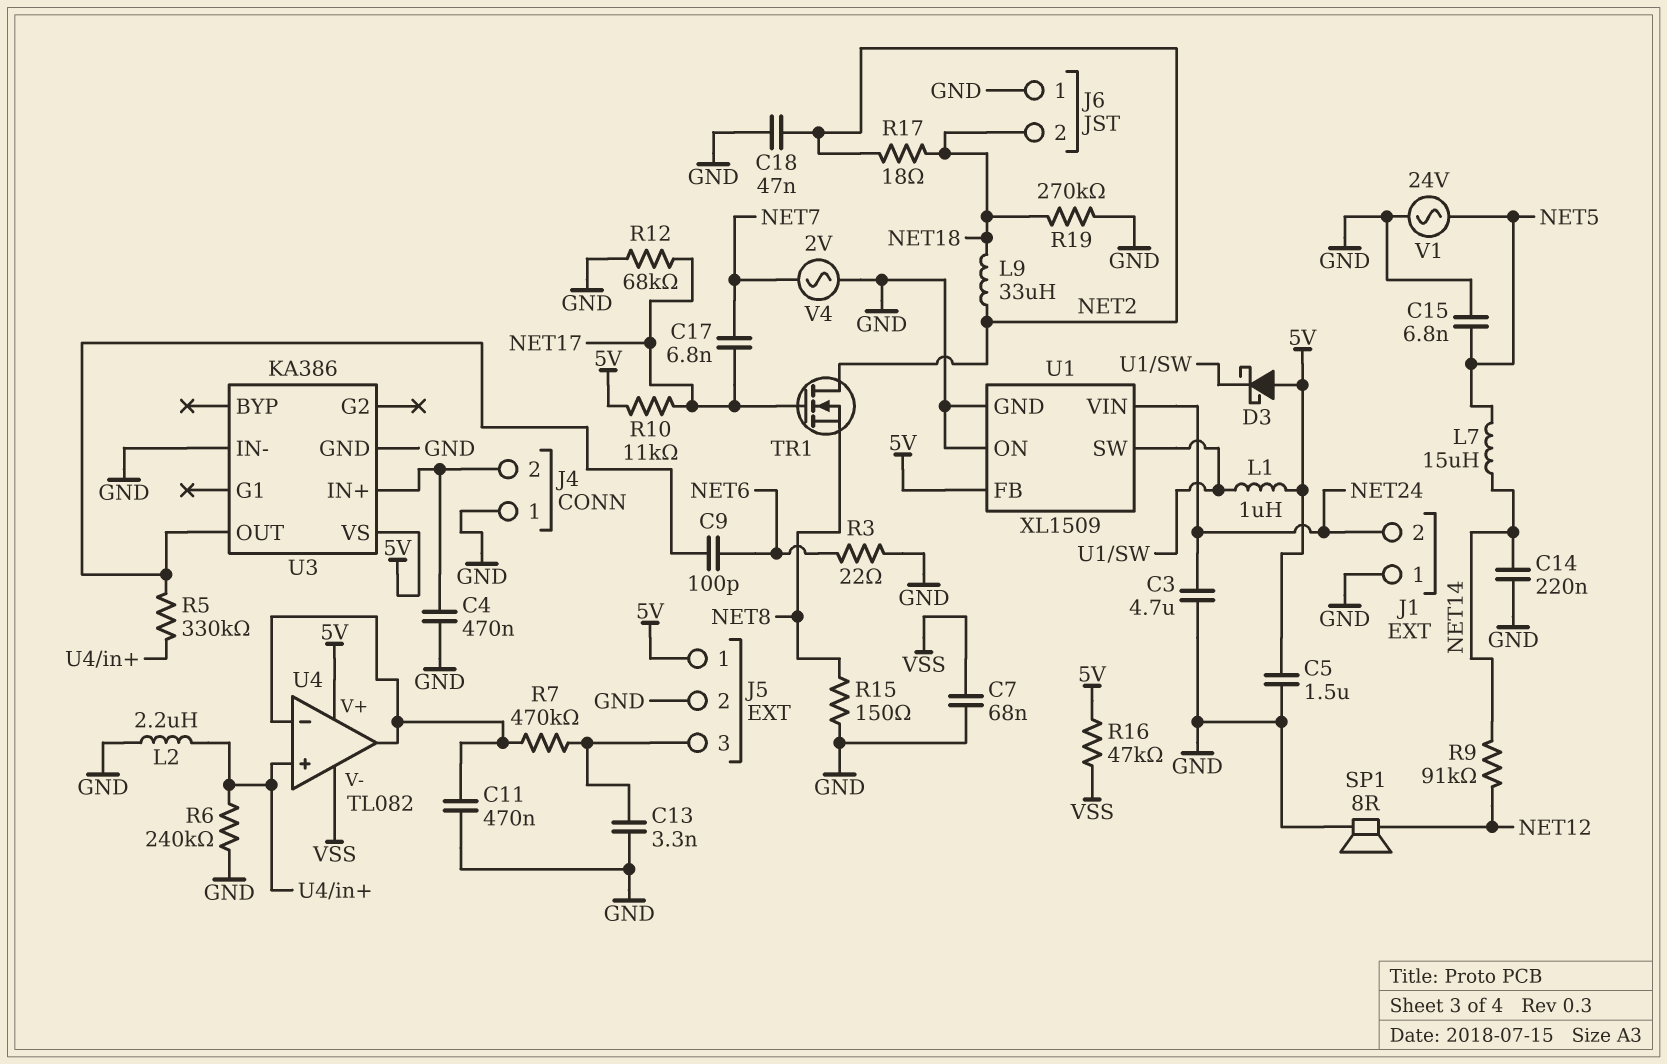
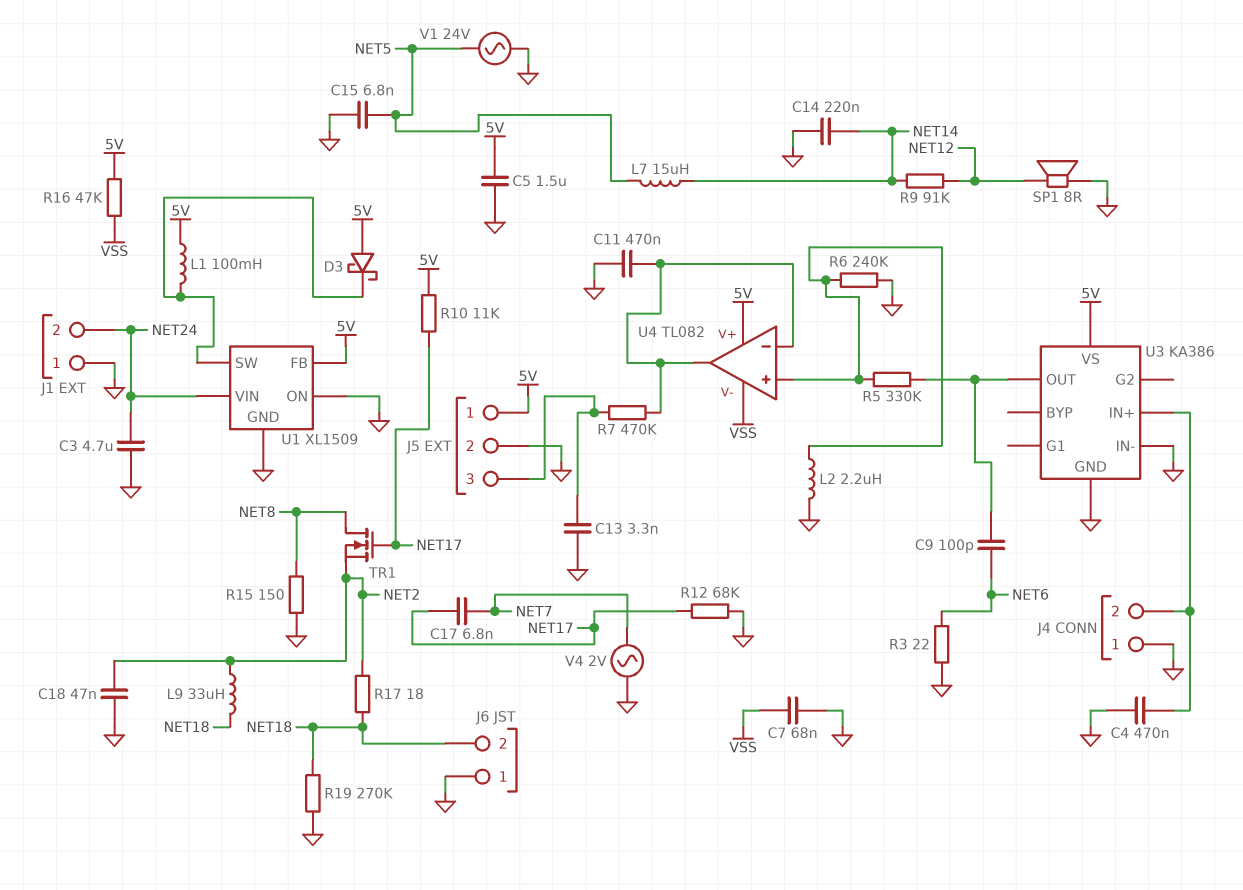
L1: 1uH (5V, U1/SW) -> 100mH (5V, U1/SW)
TR1: NMOS (G NET17, D NET2, S NET8) -> NMOS (G NET17, D NET8, S NET2)

